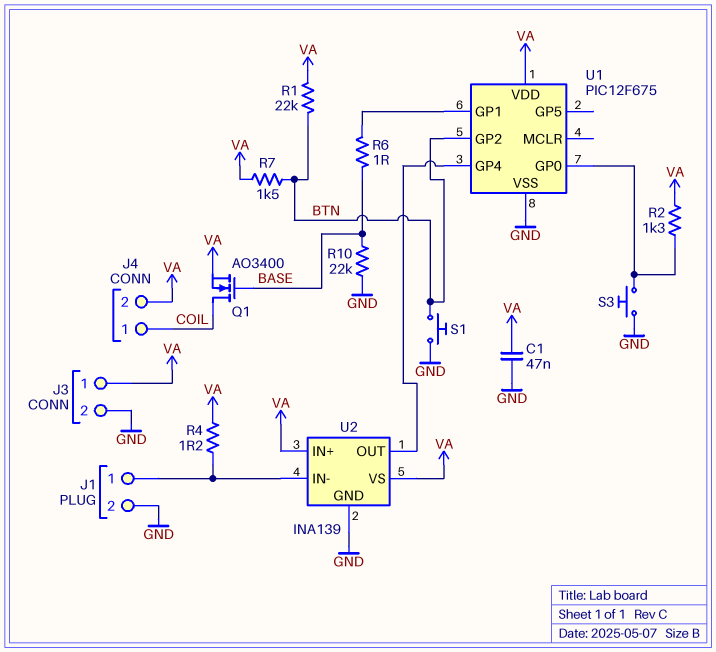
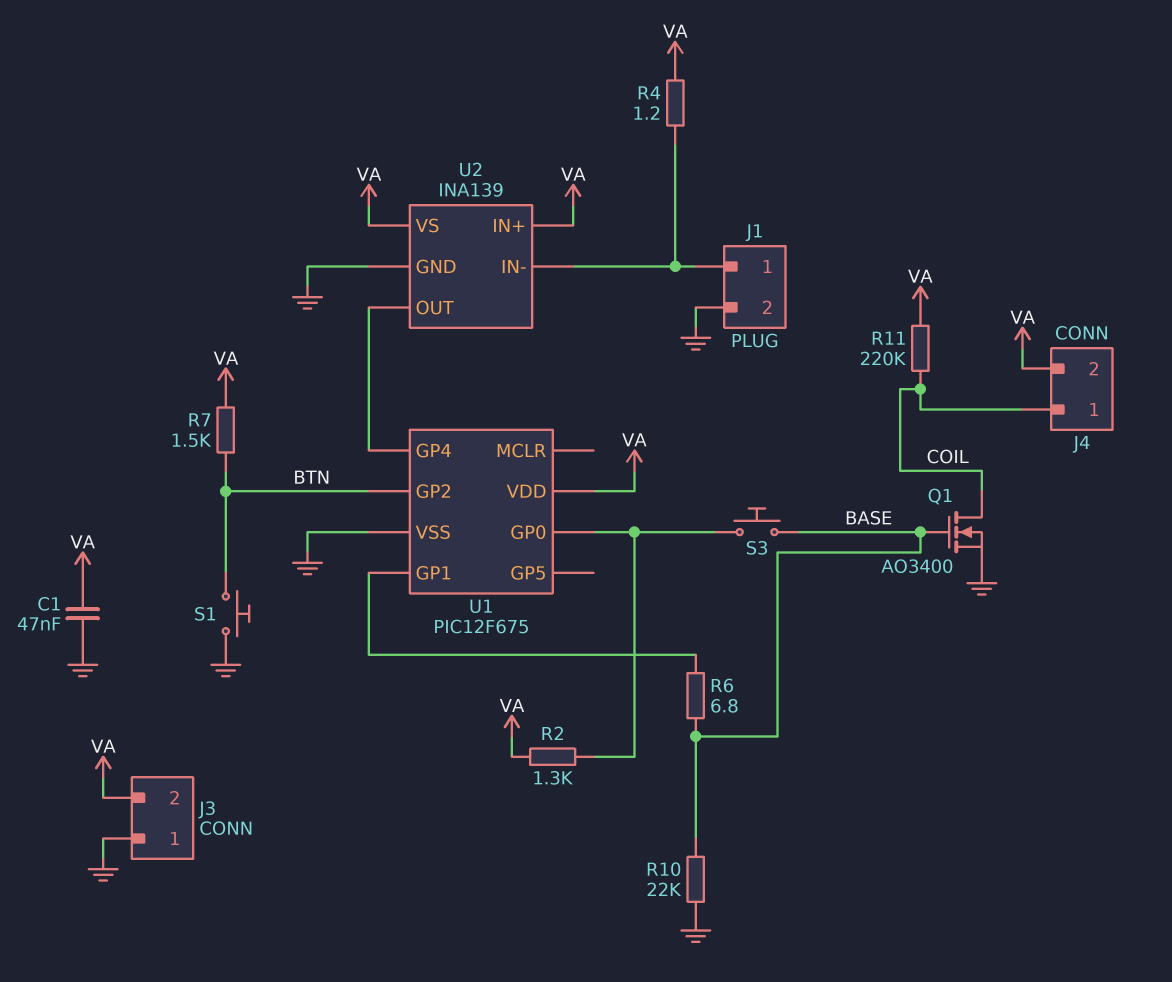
J3 pin 1: VA -> GND
J3 pin 2: GND -> VA
Q1: NMOS AO3400 (G BASE, D COIL, S VA) -> NMOS AO3400 (G BASE, D COIL, S GND)
R1: 22k (BTN, VA) -> none
R6: 1 (BASE, U1/GP1) -> 6.8 (BASE, U1/GP1)
R11: none -> 220k (COIL, VA)
S3: button (GND, U1/GP0) -> button (BASE, U1/GP0)

